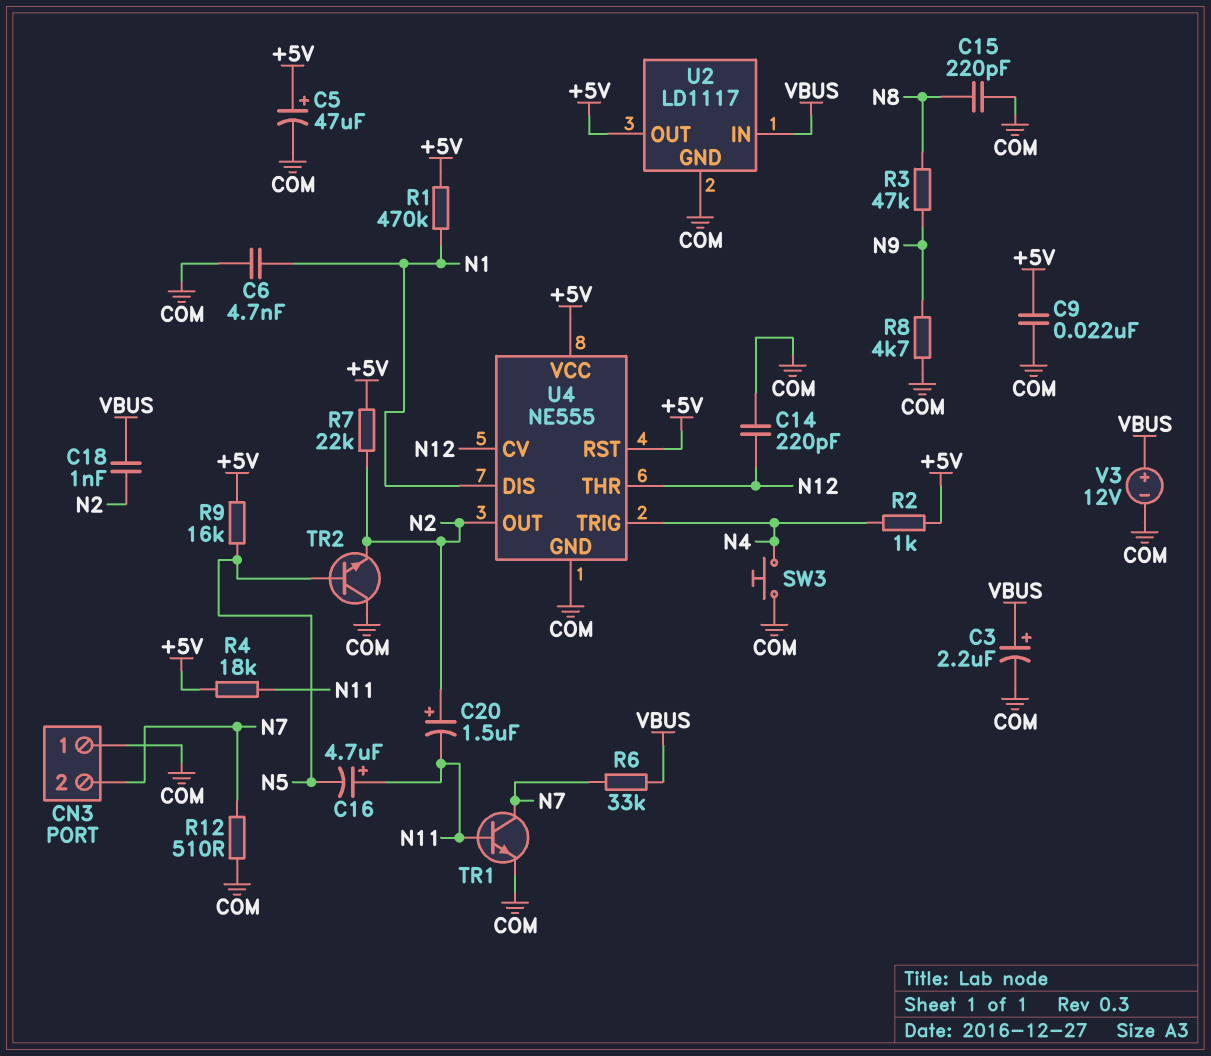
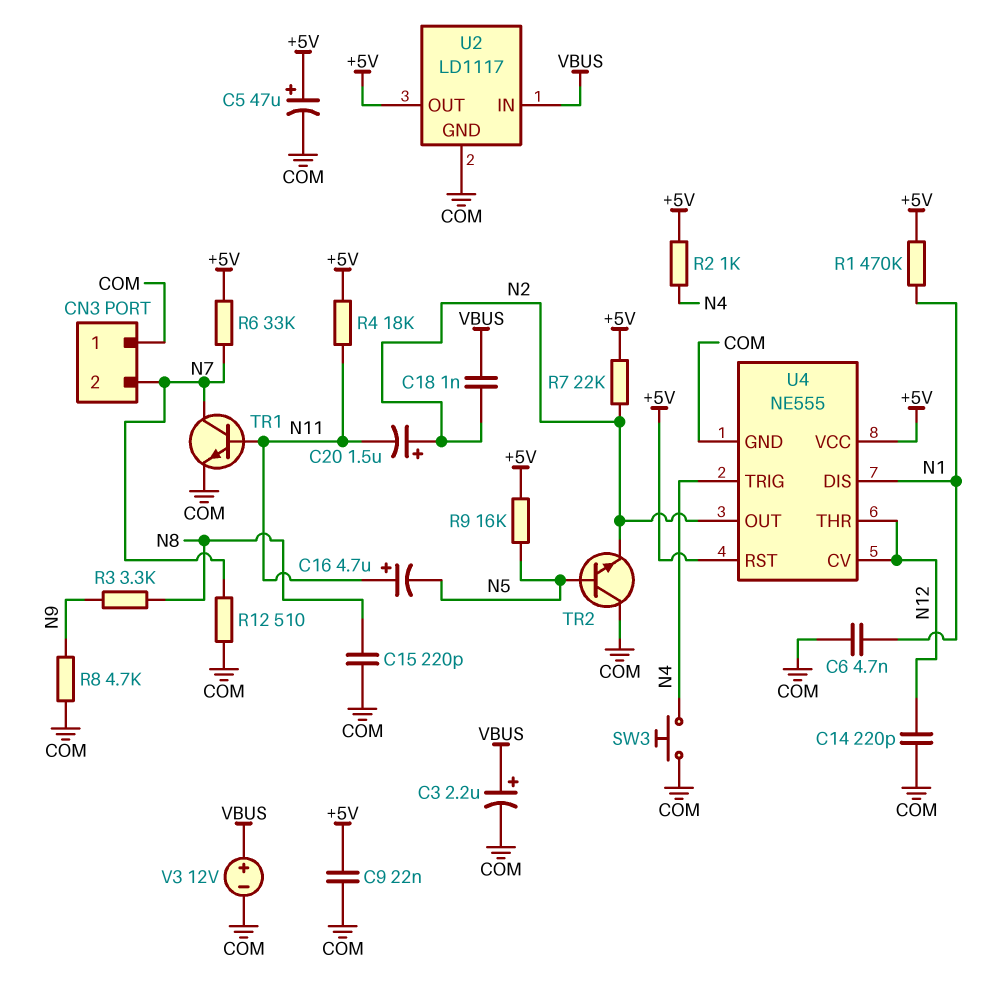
R3: 47k (N8, N9) -> 3.3k (N8, N9)
R6: 33k (N7, VBUS) -> 33k (+5V, N7)

